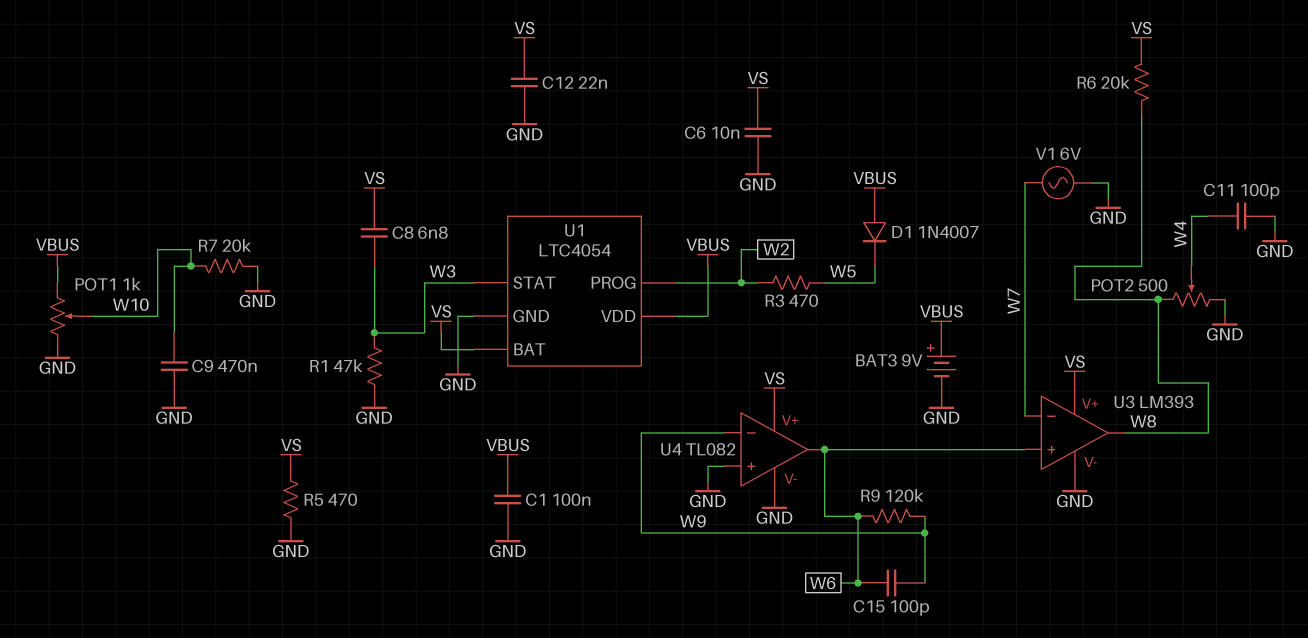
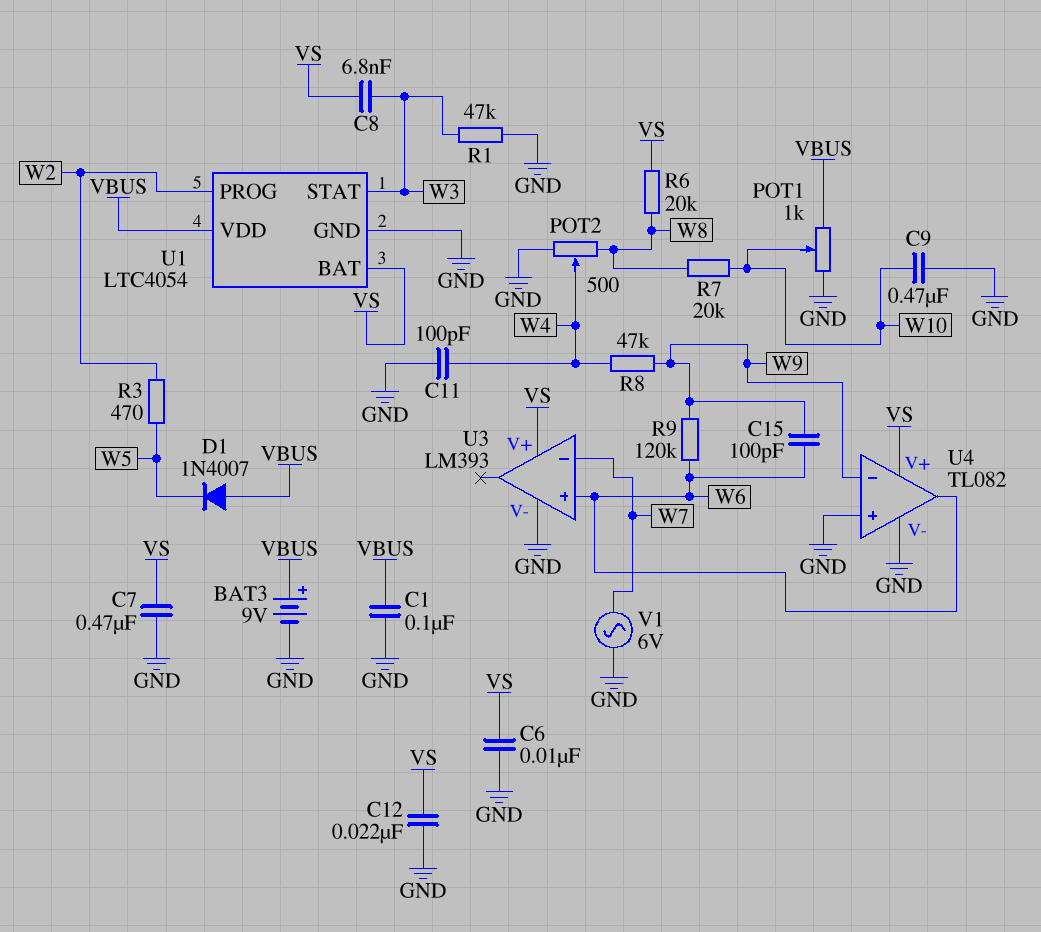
C7: none -> 470nF (GND, VS)
R5: 470 (GND, VS) -> none
R7: 20k (GND, W10) -> 20k (W8, W10)
R8: none -> 47k (W4, W9)
U3 pin out: W8 -> none

